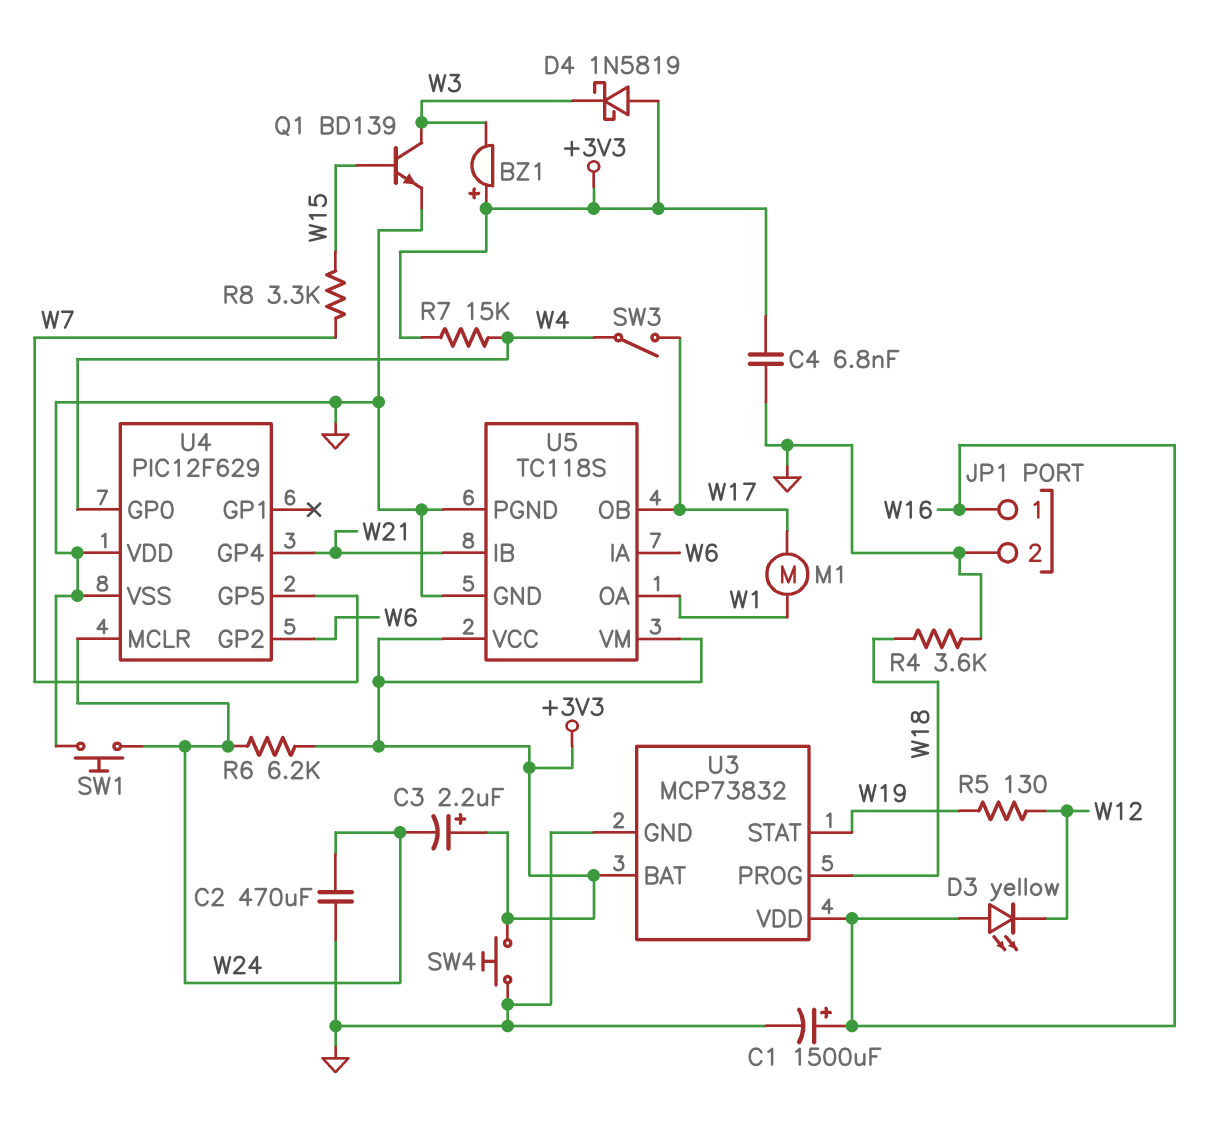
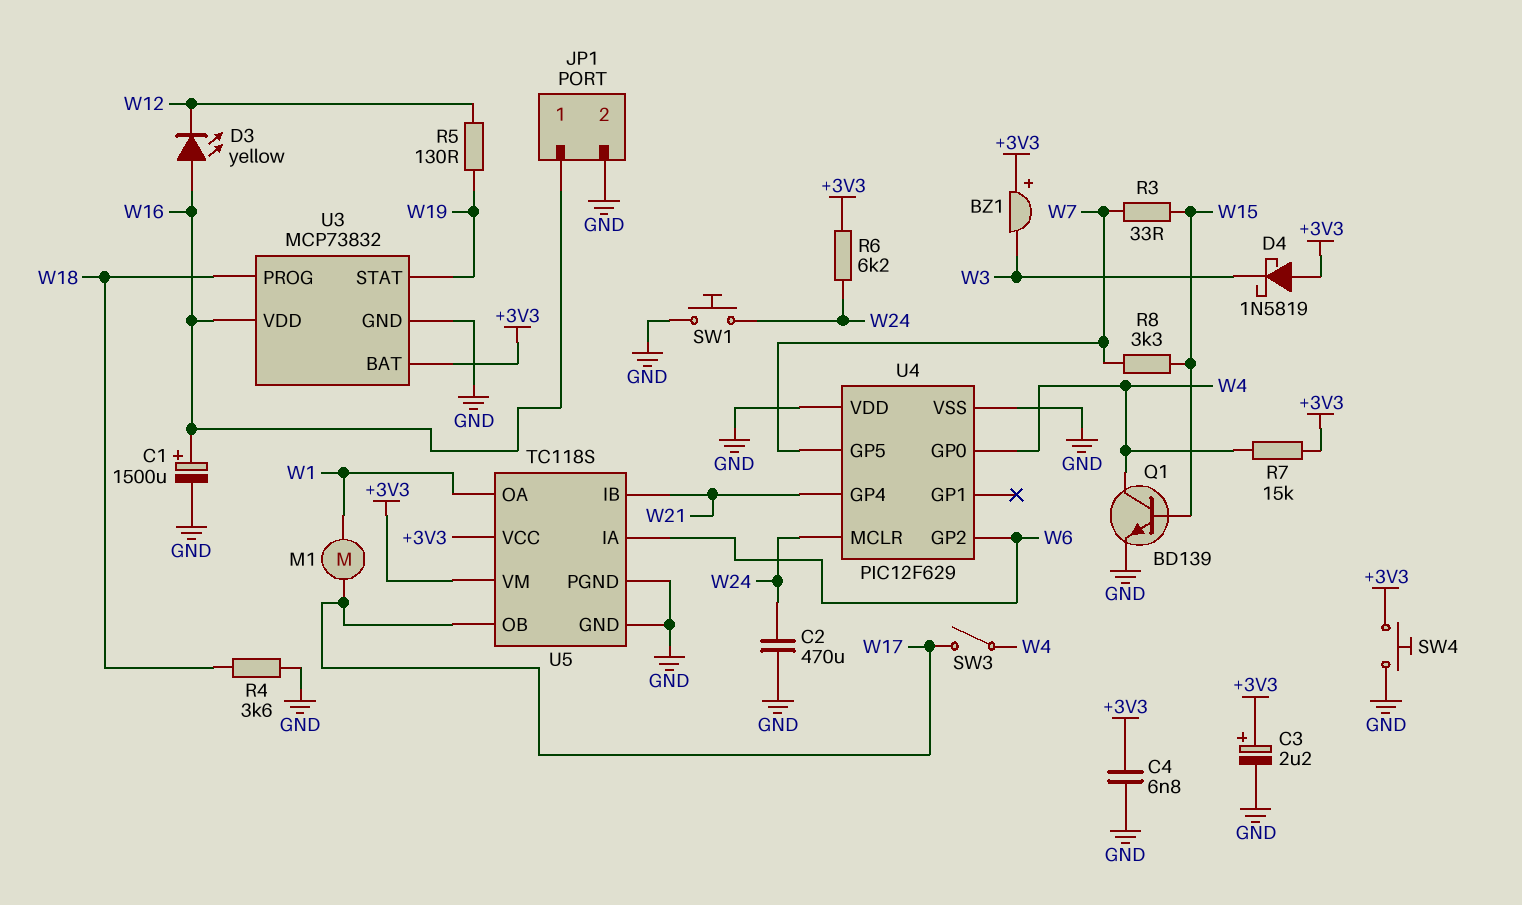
C3: 2.2uF (plus +3V3, minus W24) -> 2.2uF (plus +3V3, minus GND)
Q1: NPN BD139 (B W15, C W3, E GND) -> NPN BD139 (B W15, C W4, E GND)
R3: none -> 33 (W7, W15)

